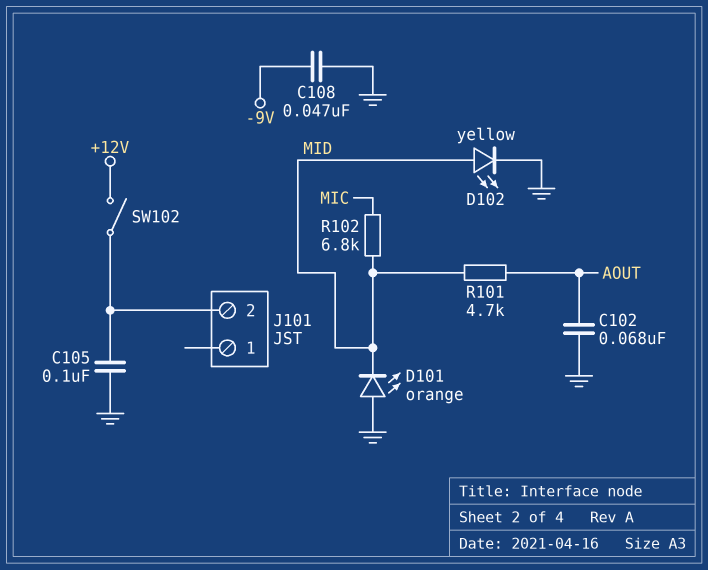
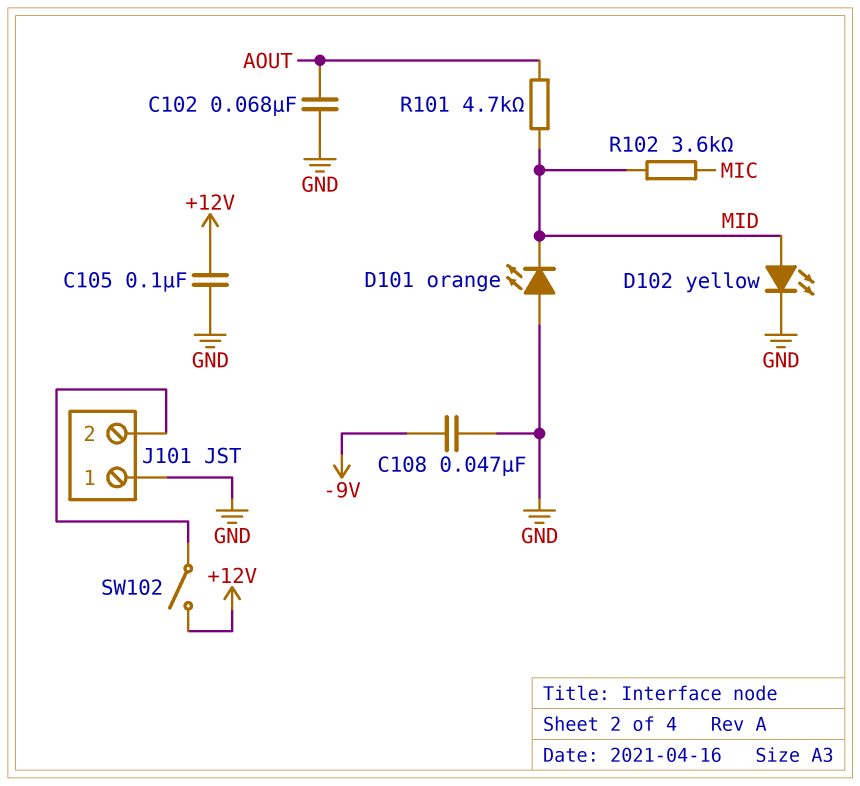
C105: 100nF (GND, J101/2) -> 100nF (+12V, GND)
J101 pin 1: none -> GND
R102: 6.8k (MIC, MID) -> 3.6k (MIC, MID)

